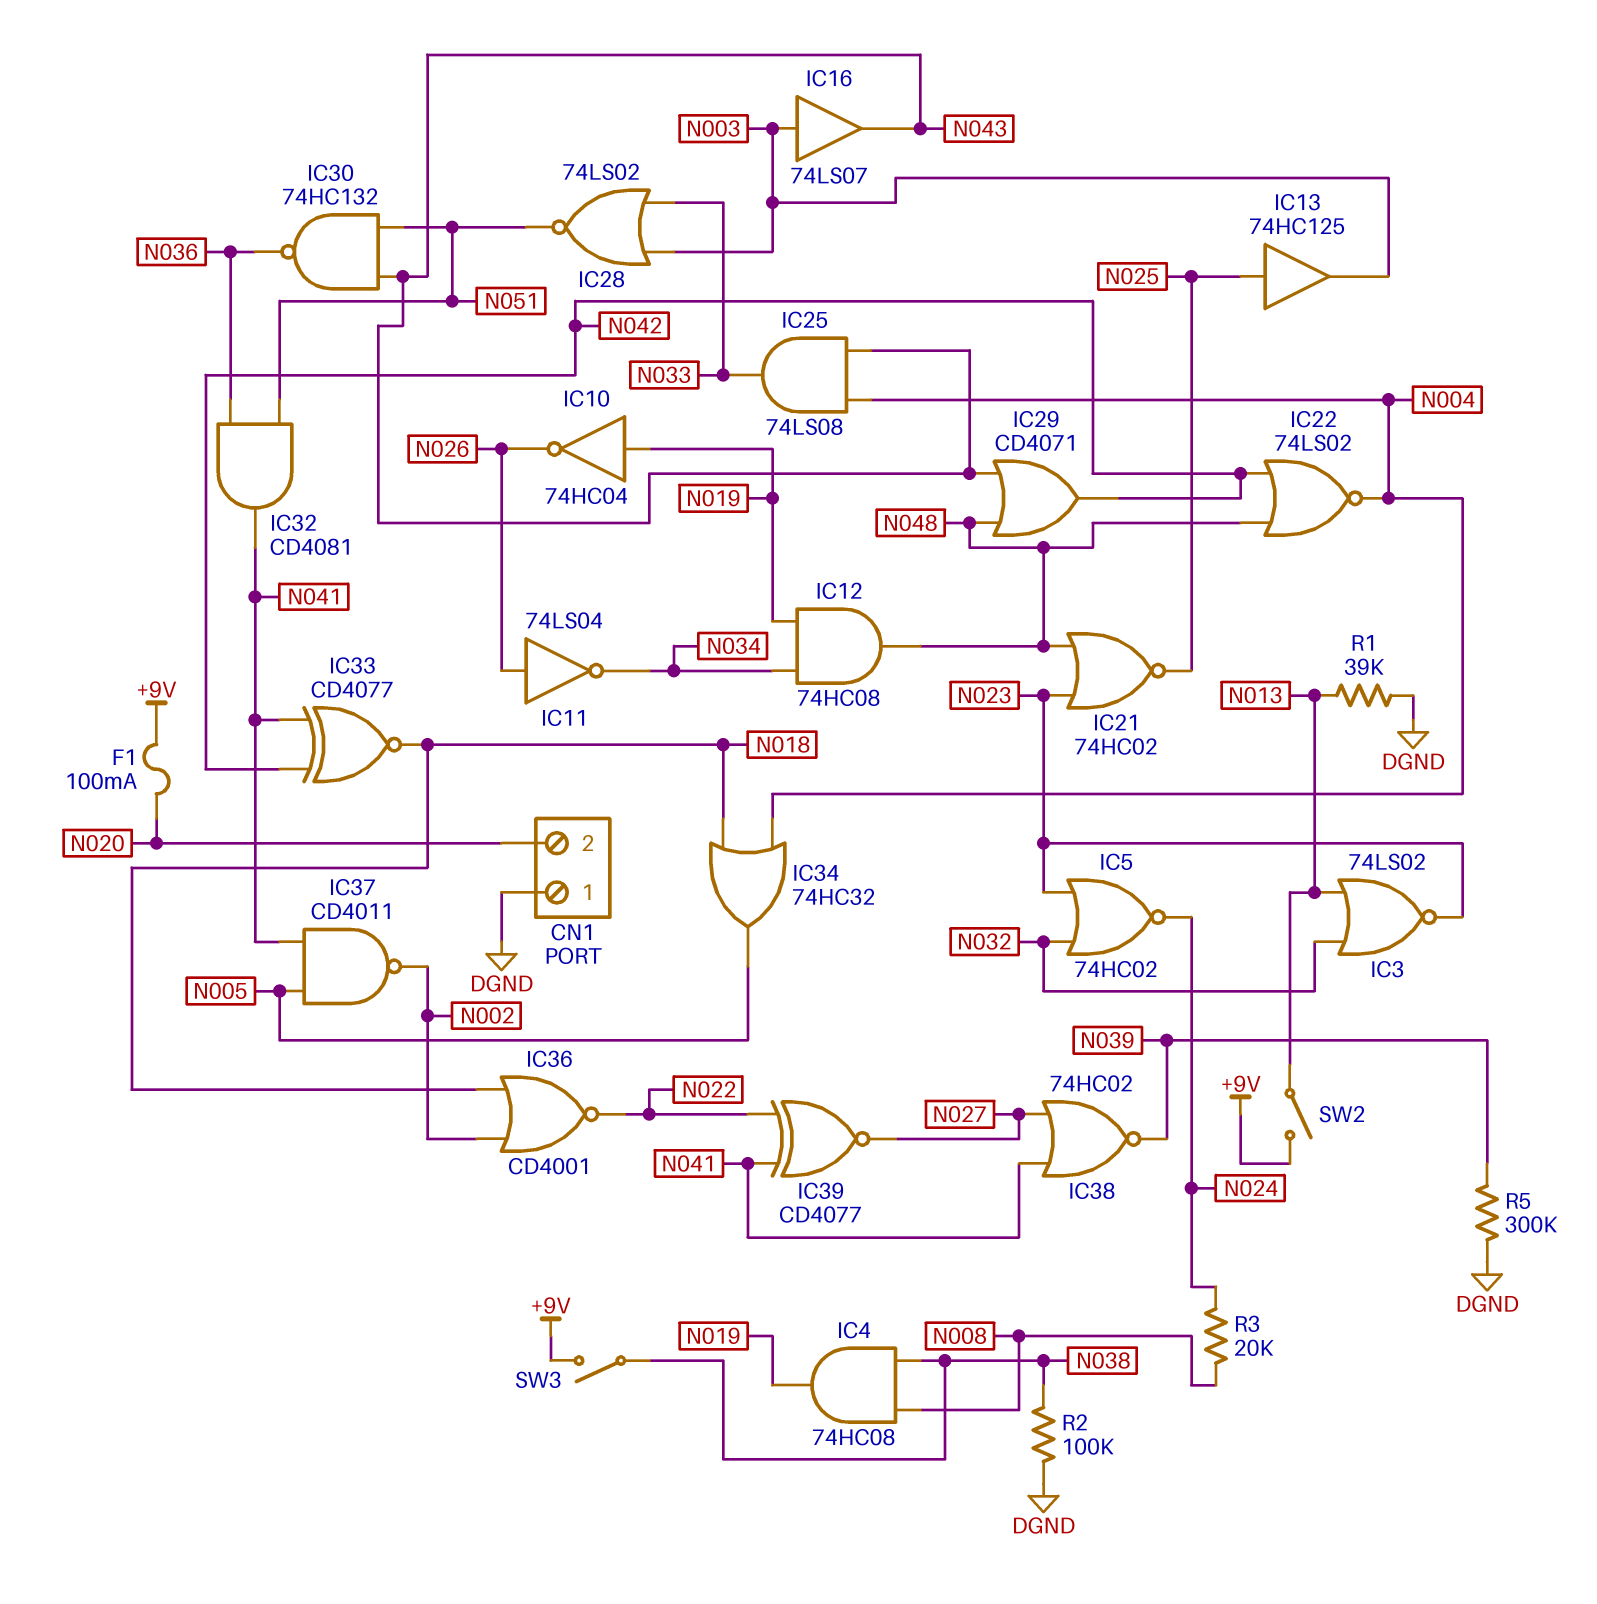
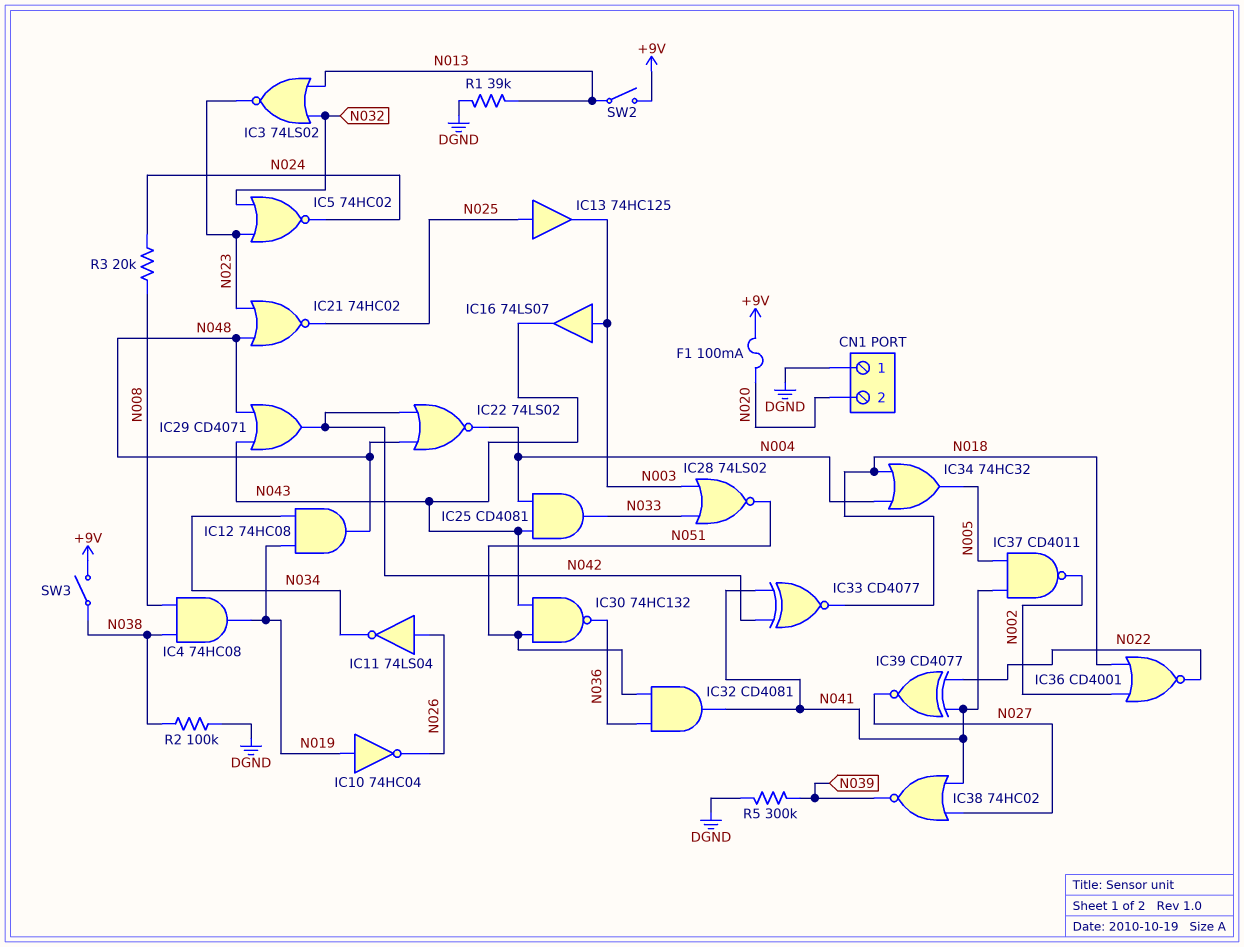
IC25: AND 74LS08 (in N004, in N043, out N033) -> AND CD4081 (in N004, in N043, out N033)

